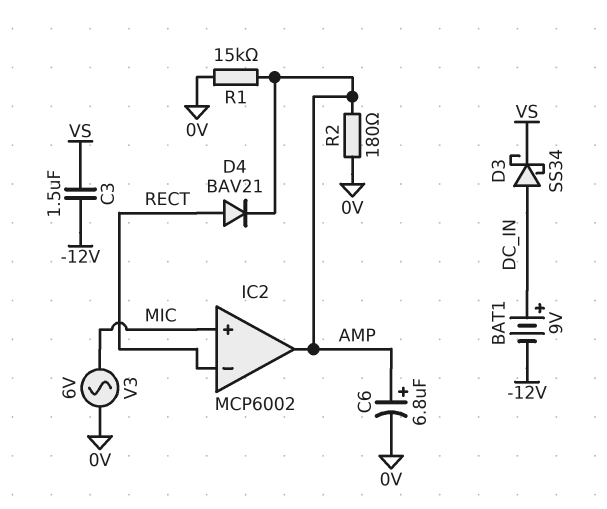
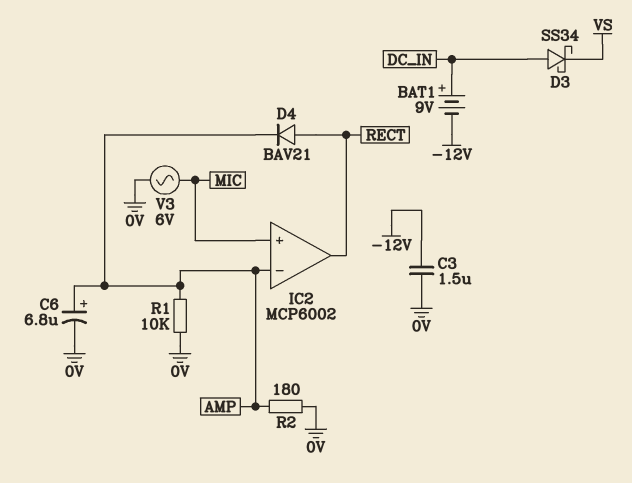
C3: 1.5uF (-12V, VS) -> 1.5uF (-12V, 0V)
IC2 pin in-: RECT -> AMP
IC2 pin out: AMP -> RECT
R1: 15k (0V, AMP) -> 10k (0V, AMP)

